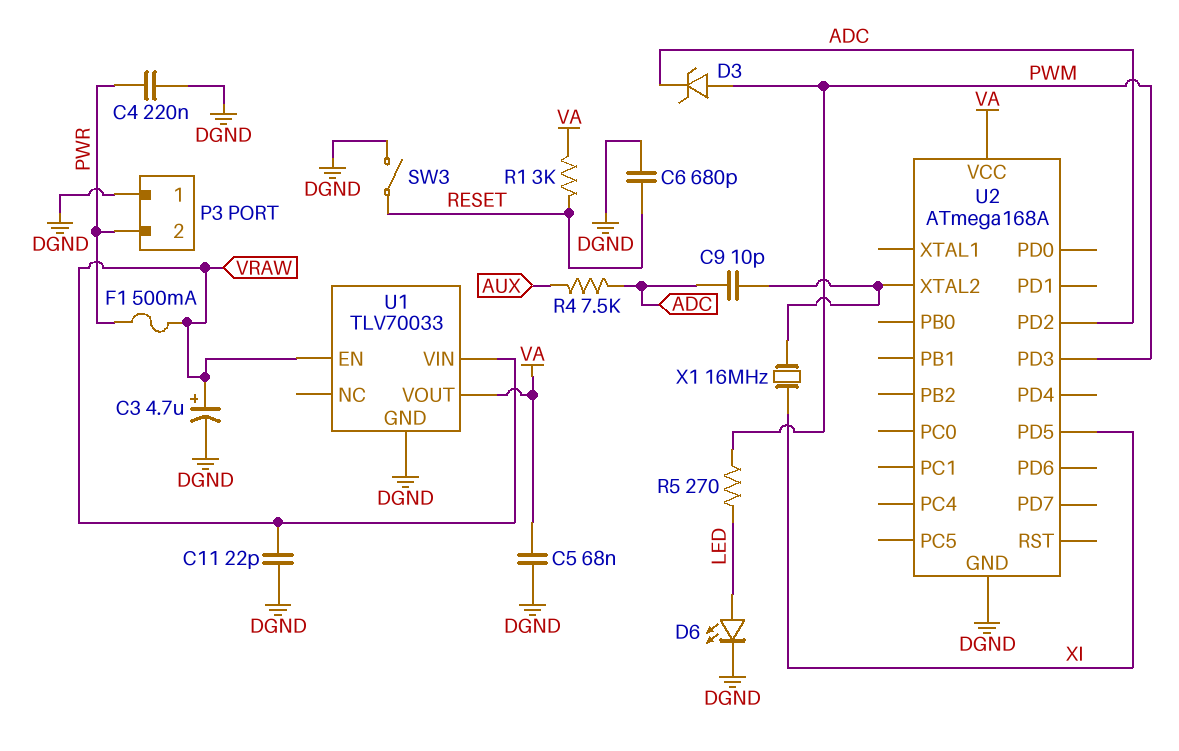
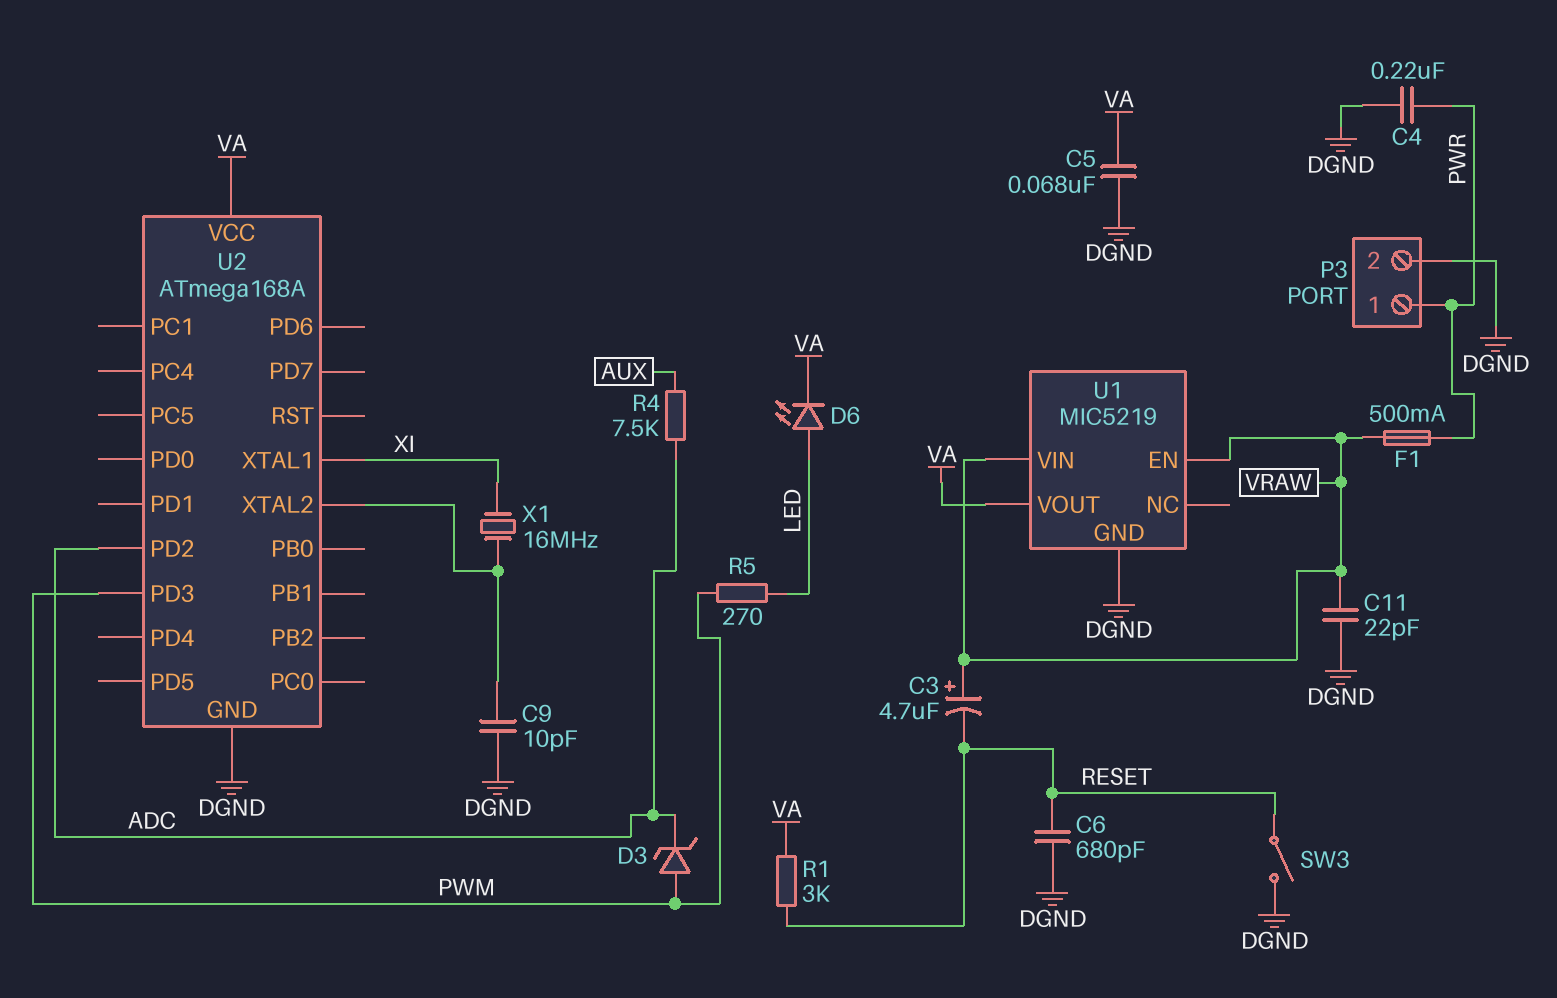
C3: 4.7uF (plus VRAW, minus DGND) -> 4.7uF (plus VRAW, minus RESET)
C9: 10pF (ADC, U2/XTAL2) -> 10pF (DGND, U2/XTAL2)
D6: LED (A LED, K DGND) -> LED (A LED, K VA)
P3 pin 1: DGND -> PWR
P3 pin 2: PWR -> DGND
U1: TLV70033 -> MIC5219
U2 pin PD5: XI -> none
U2 pin XTAL1: none -> XI

